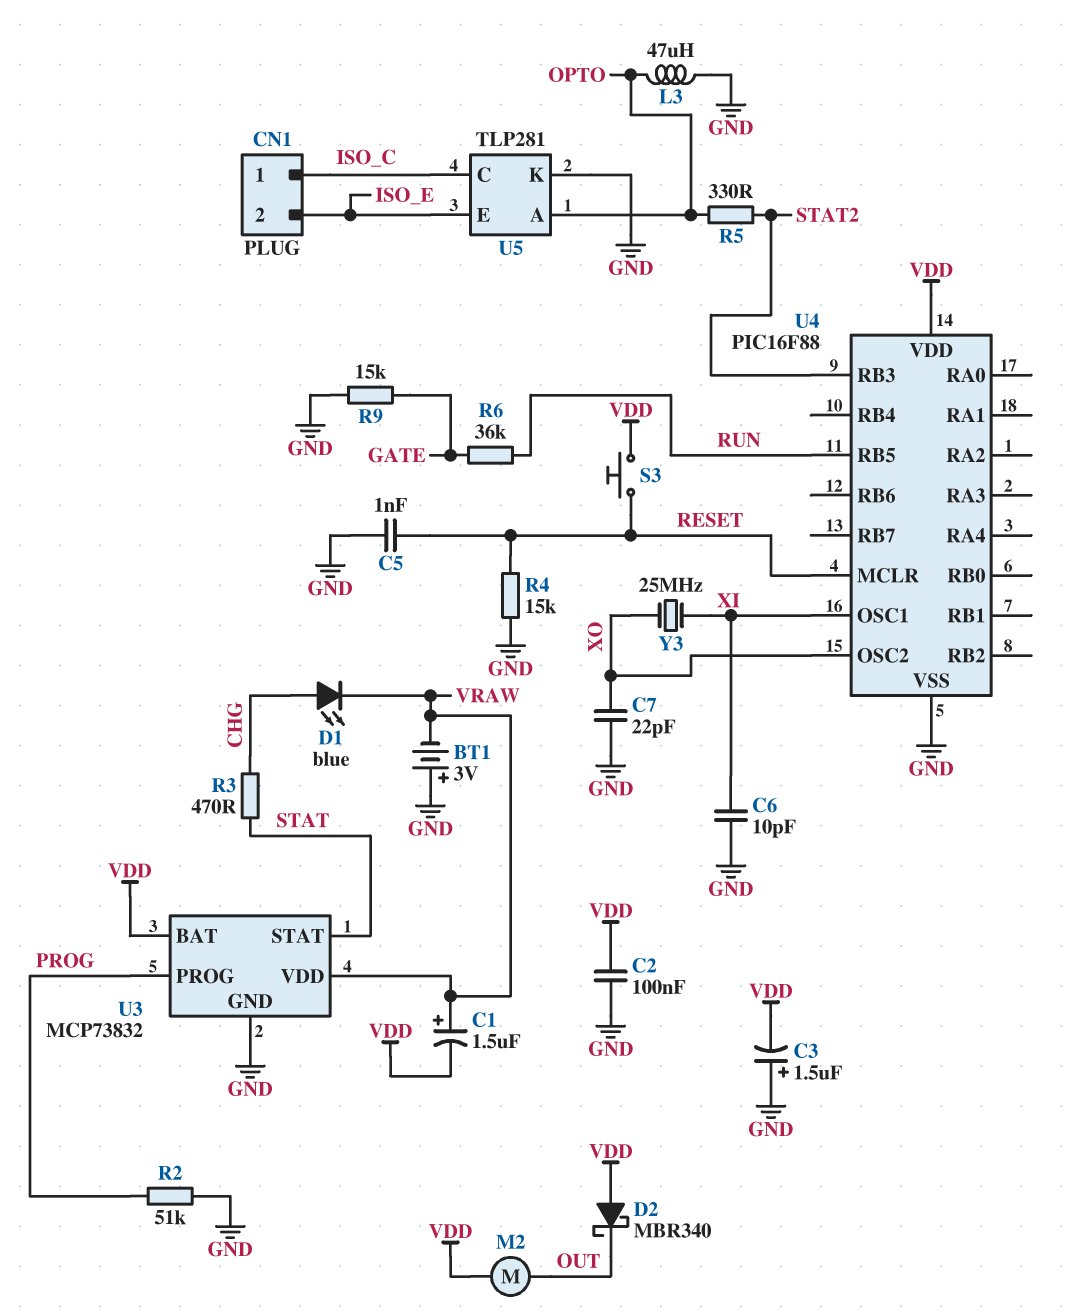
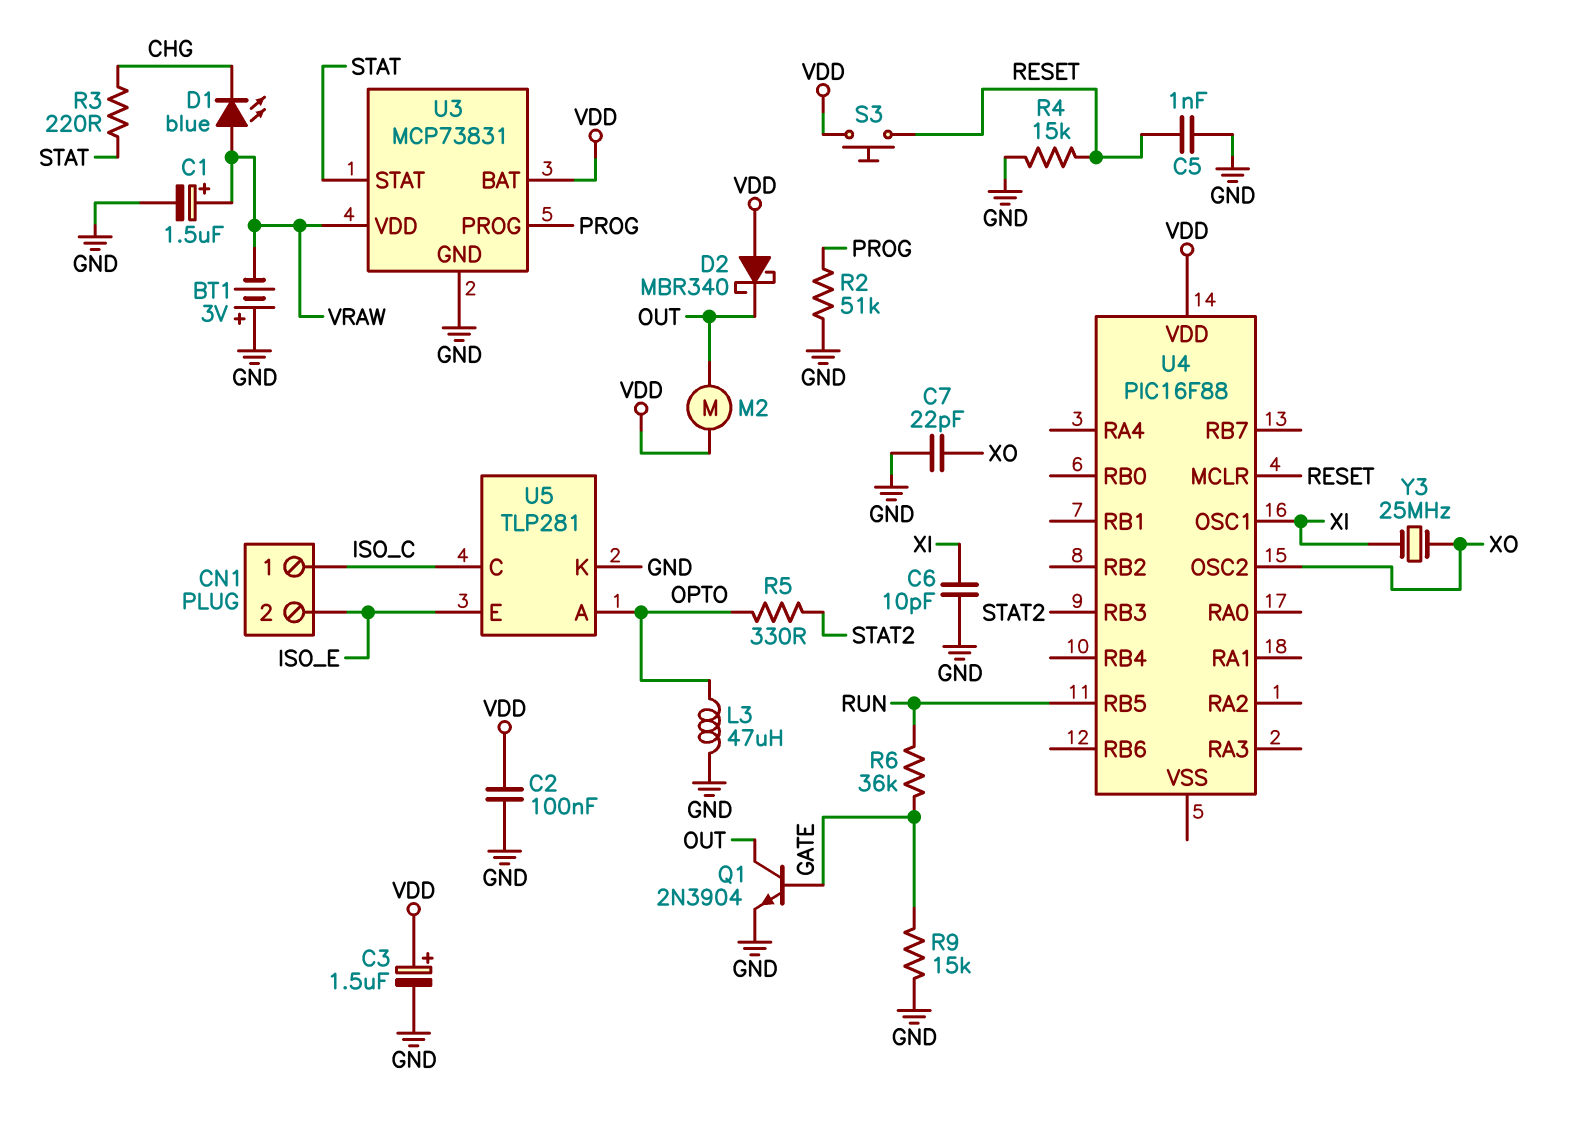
C1: 1.5uF (plus VRAW, minus VDD) -> 1.5uF (plus VRAW, minus GND)
C3: 1.5uF (plus GND, minus VDD) -> 1.5uF (plus VDD, minus GND)
D1: LED blue (A CHG, K VRAW) -> LED blue (A VRAW, K CHG)
Q1: none -> NPN 2N3904 (B GATE, C OUT, E GND)
R3: 470 (CHG, STAT) -> 220 (CHG, STAT)
U3: MCP73832 -> MCP73831
U4 pin VSS: GND -> none

